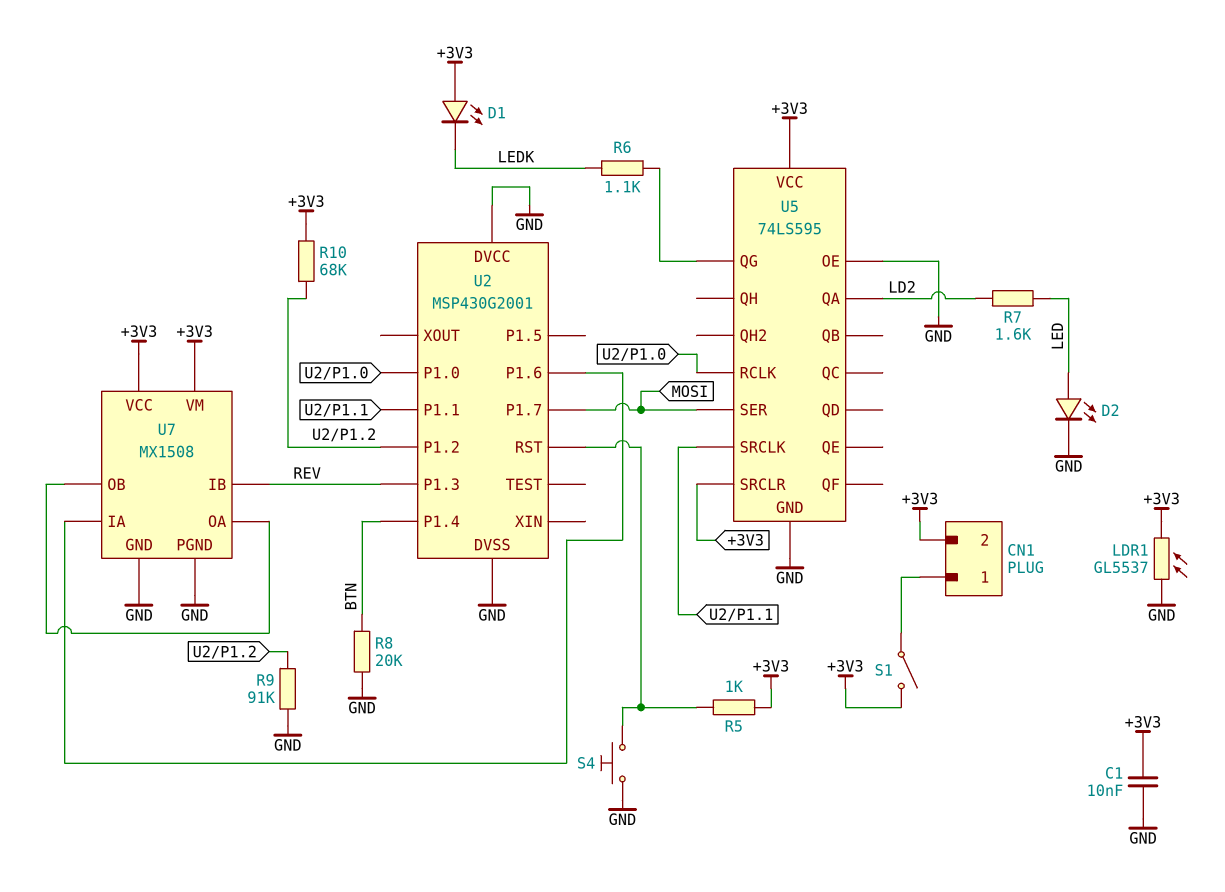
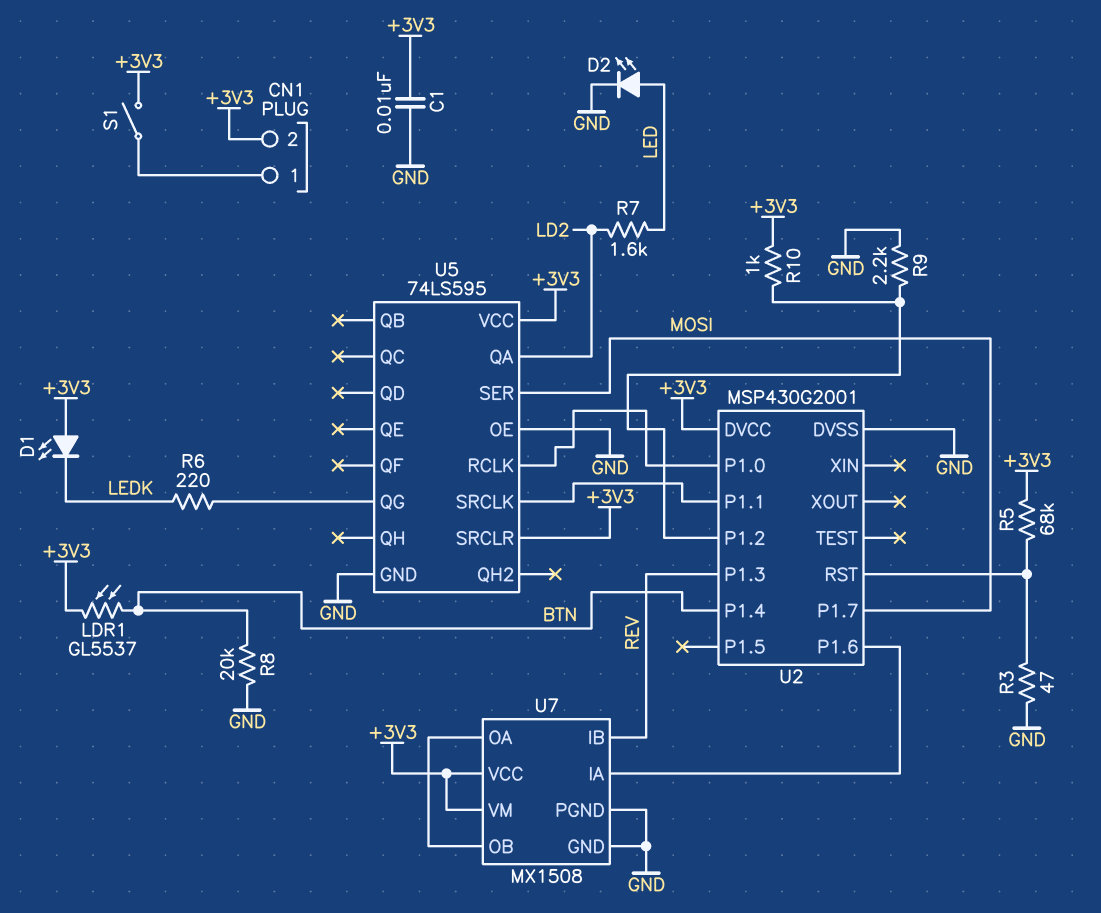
LDR1: GL5537 (+3V3, GND) -> GL5537 (+3V3, BTN)
R3: none -> 47 (GND, U2/RST)
R5: 1k (+3V3, U2/RST) -> 68k (+3V3, U2/RST)
R6: 1.1k (LEDK, U5/QG) -> 220 (LEDK, U5/QG)
R9: 91k (GND, U2/P1.2) -> 2.2k (GND, U2/P1.2)
R10: 68k (+3V3, U2/P1.2) -> 1k (+3V3, U2/P1.2)
S4: button (GND, U2/RST) -> none
U2 pin DVCC: GND -> +3V3

